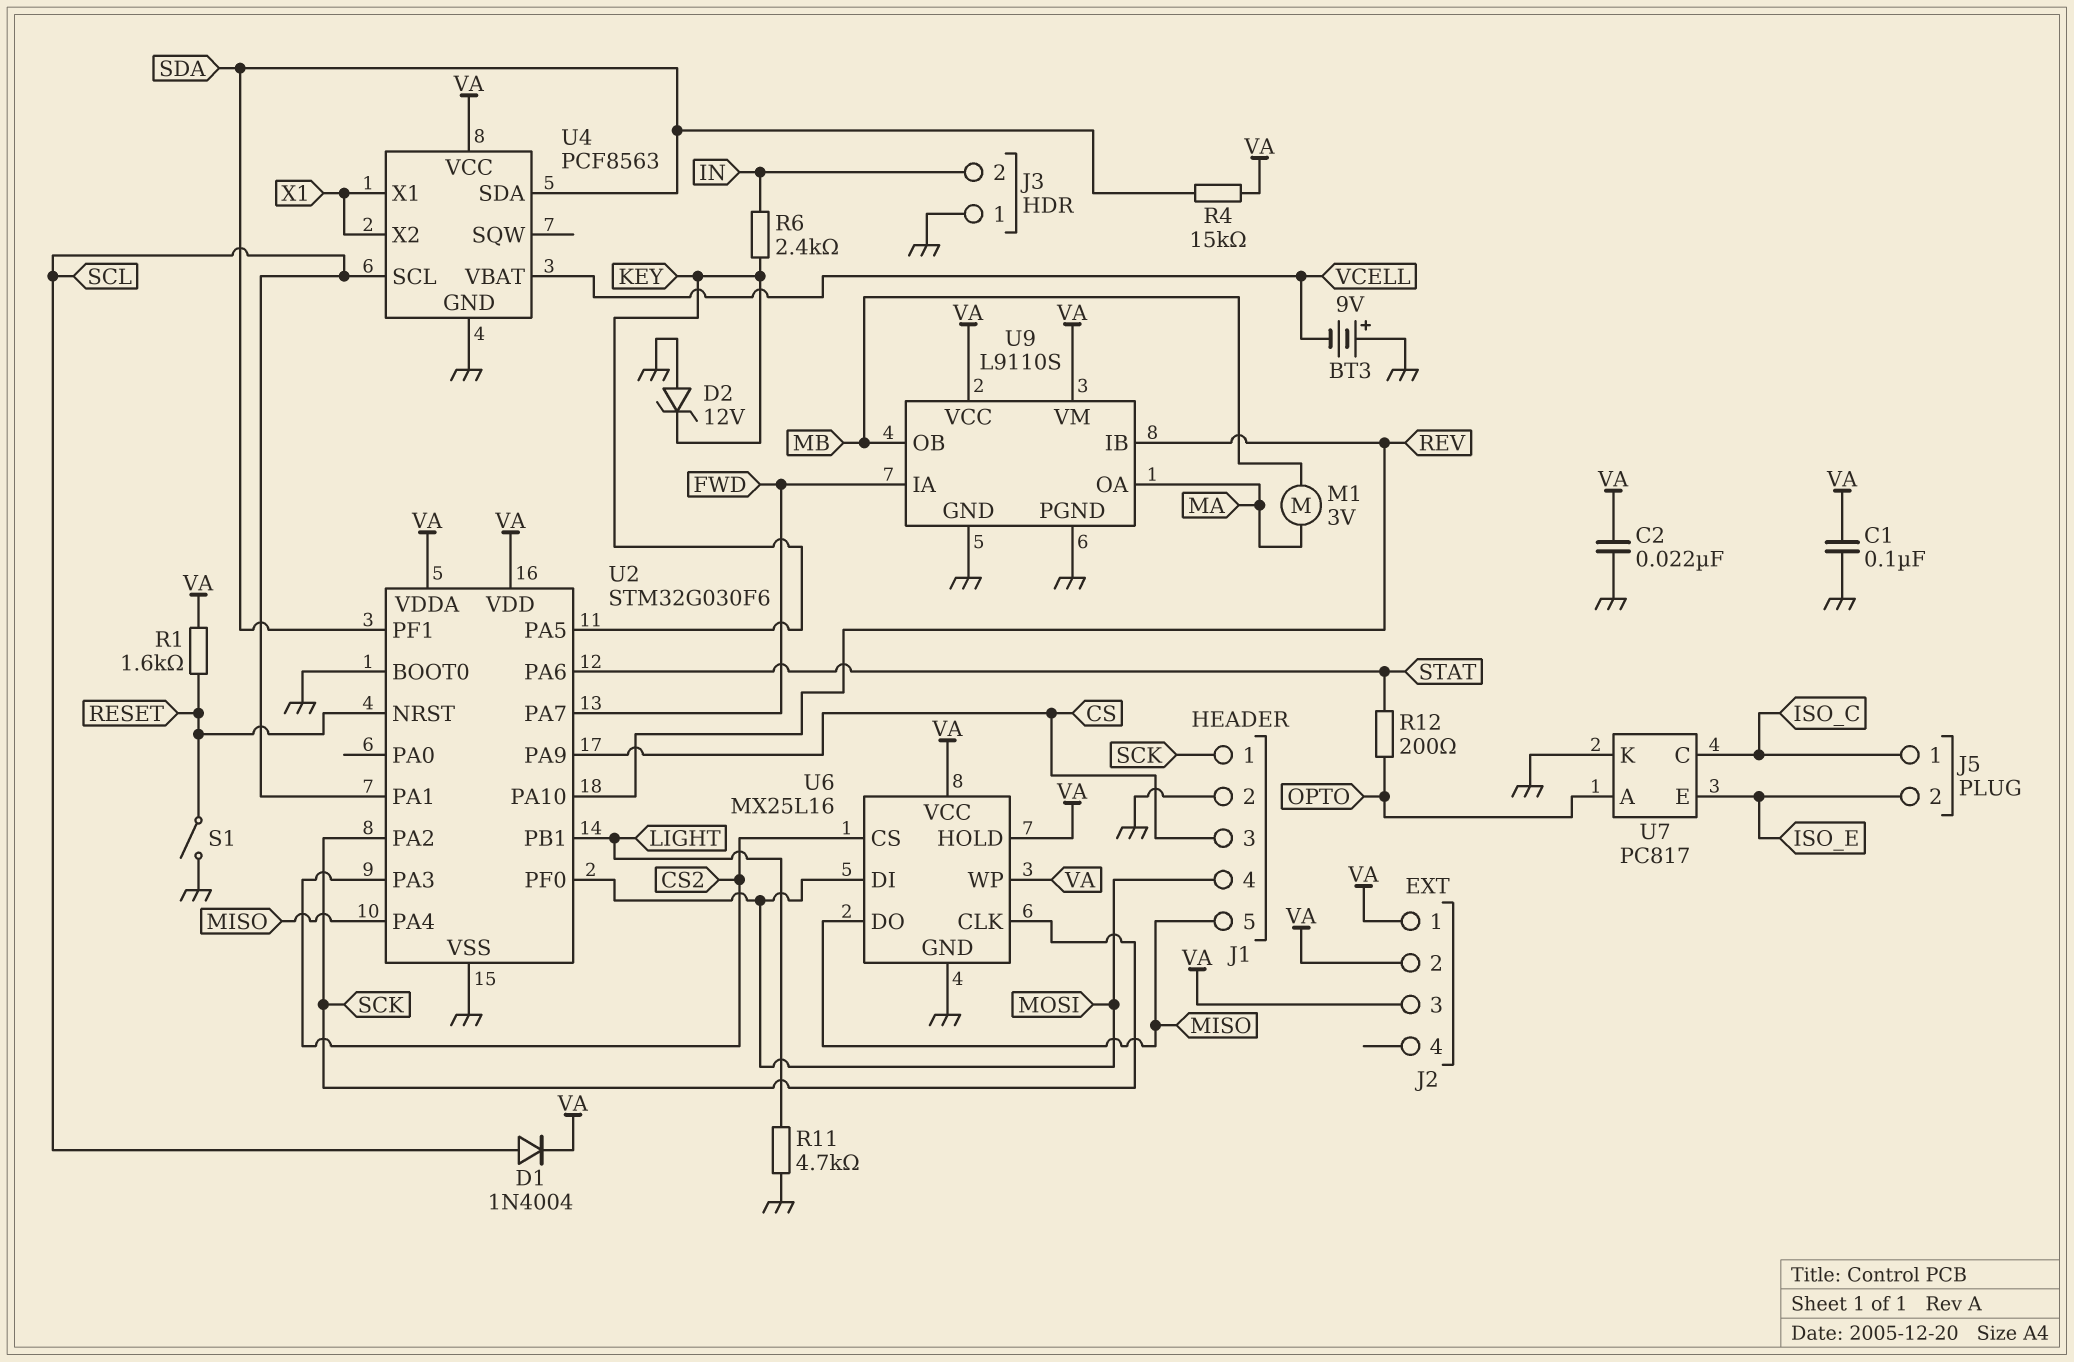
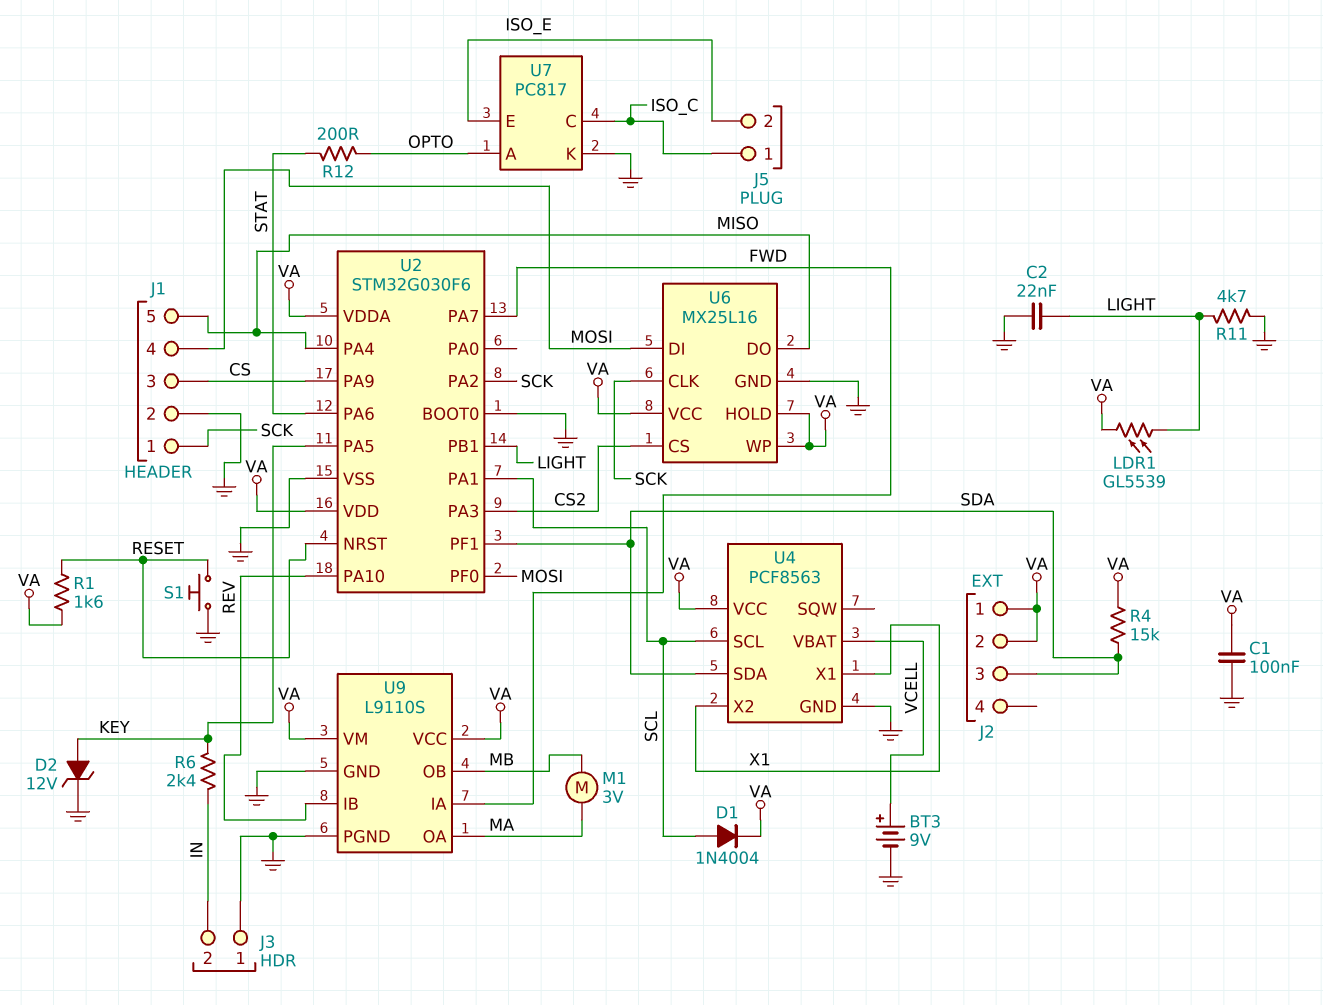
BT3: 9V (plus GND, minus VCELL) -> 9V (plus VCELL, minus GND)
C2: 22nF (GND, VA) -> 22nF (GND, LIGHT)
D2: zener 12V (A GND, K KEY) -> zener 12V (A KEY, K GND)
J2 pin 3: VA -> SDA
LDR1: none -> GL5539 (LIGHT, VA)
S1: switch (GND, RESET) -> button (GND, RESET)

